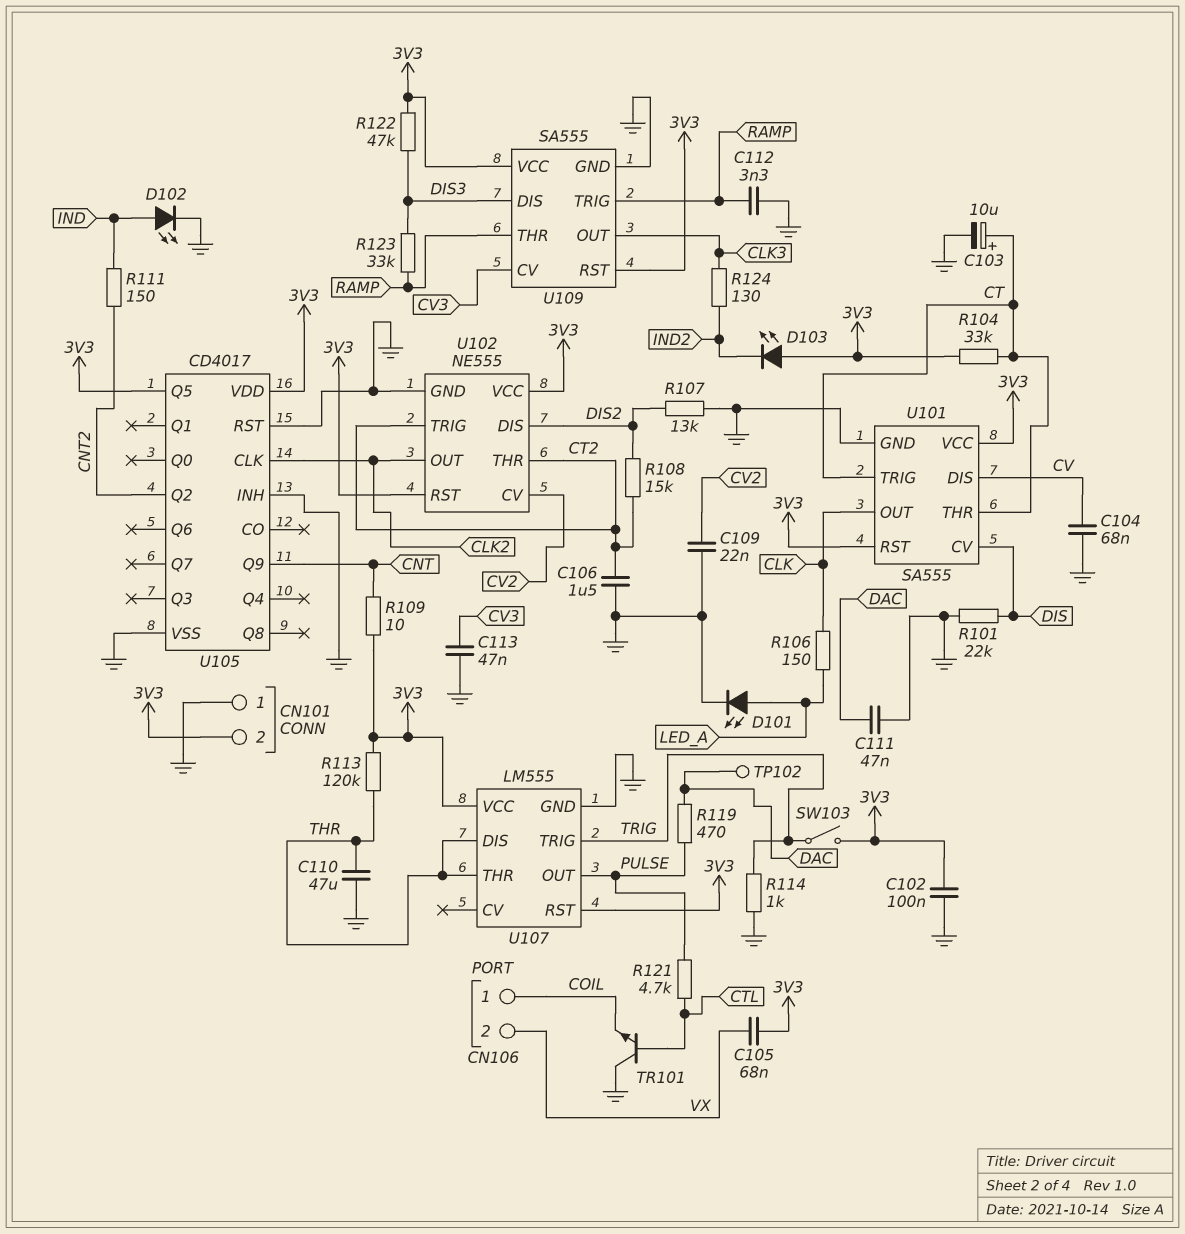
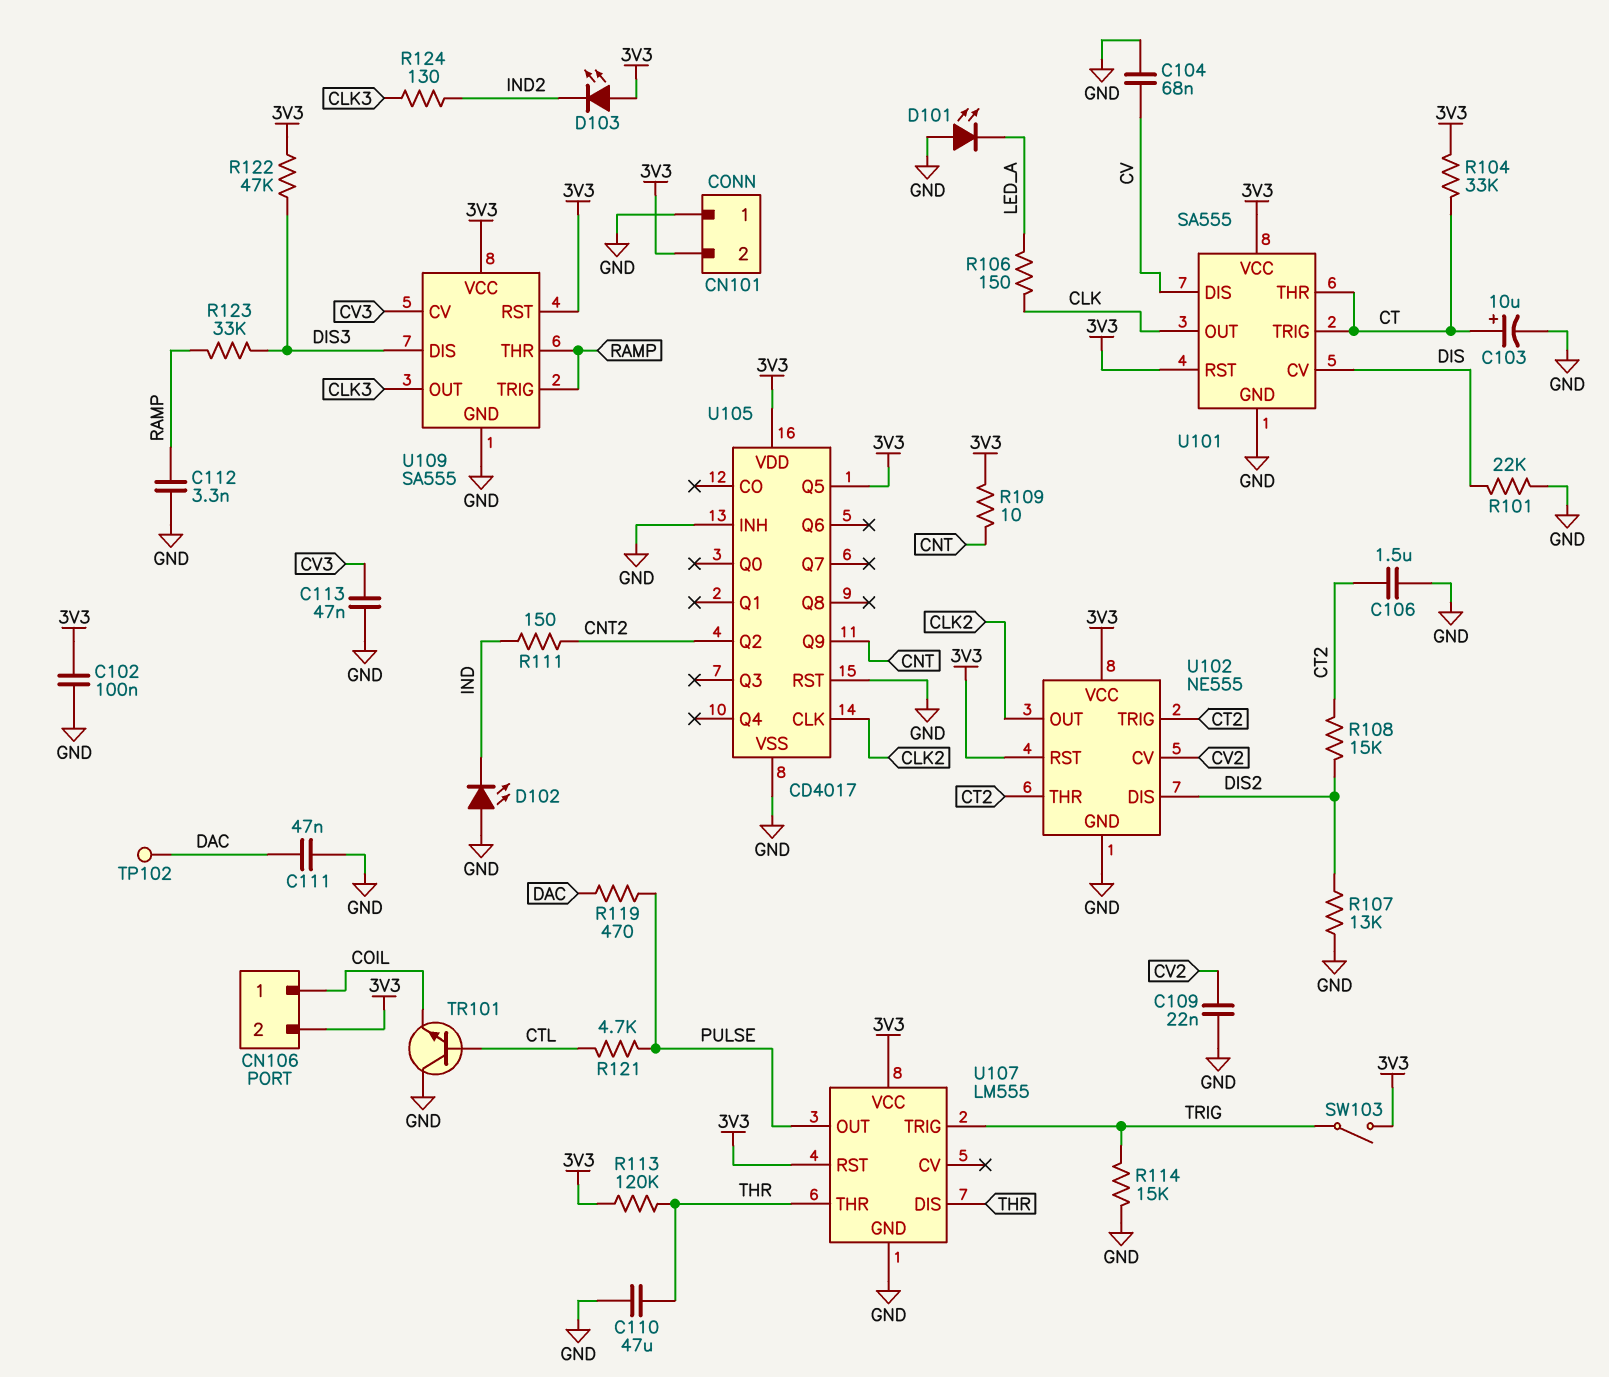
C105: 68nF (3V3, VX) -> none
CN106 pin 2: VX -> 3V3
D101: LED (A LED_A, K GND) -> LED (A GND, K LED_A)
D102: LED (A IND, K GND) -> LED (A GND, K IND)
R114: 1k (GND, TRIG) -> 15k (GND, TRIG)

